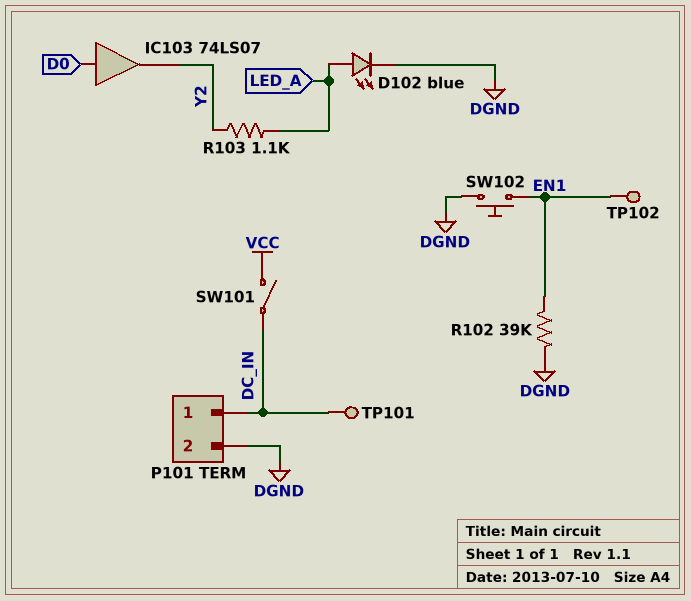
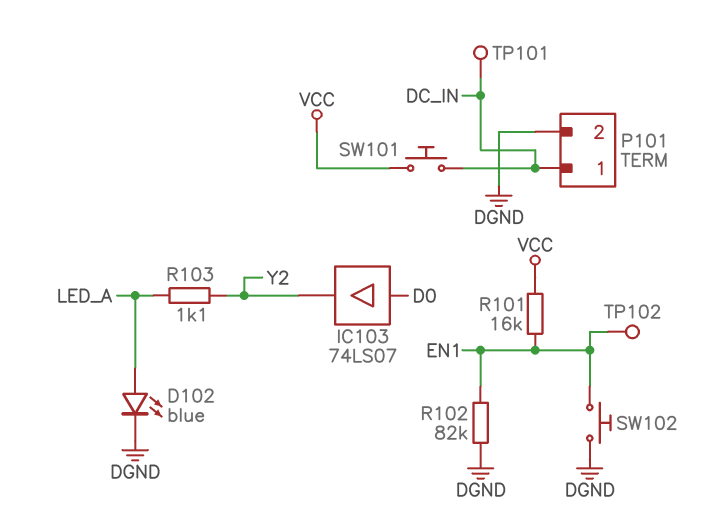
R101: none -> 16k (EN1, VCC)
R102: 39k (DGND, EN1) -> 82k (DGND, EN1)
SW101: switch (DC_IN, VCC) -> button (DC_IN, VCC)

